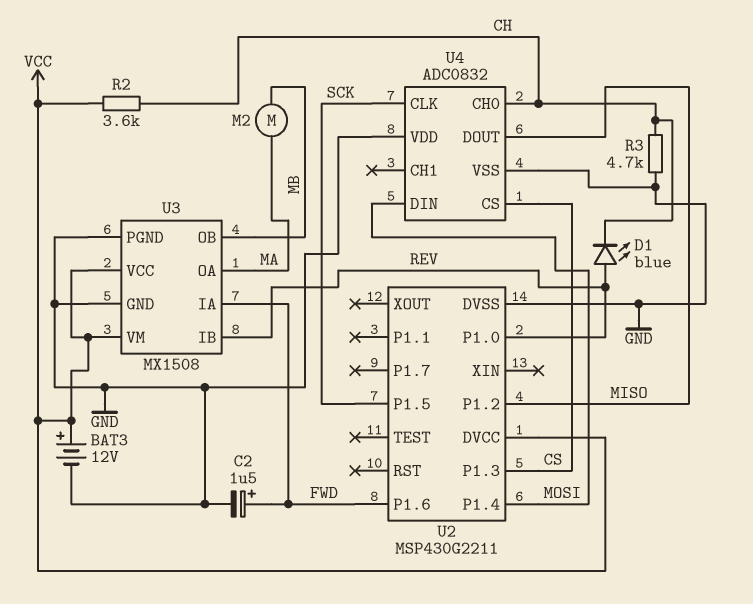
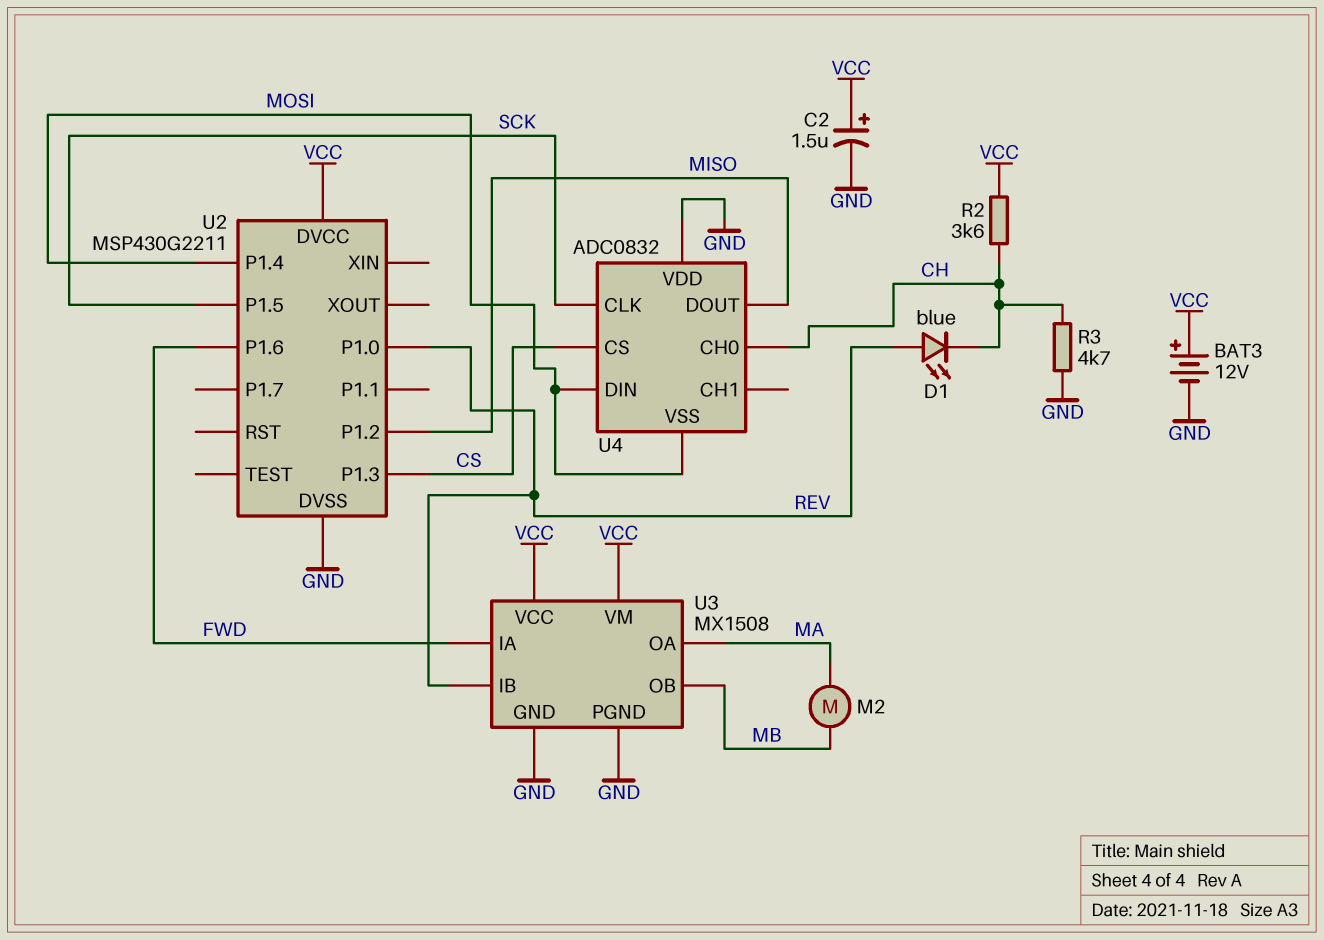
C2: 1.5uF (plus FWD, minus GND) -> 1.5uF (plus VCC, minus GND)
U4 pin VSS: GND -> MOSI

